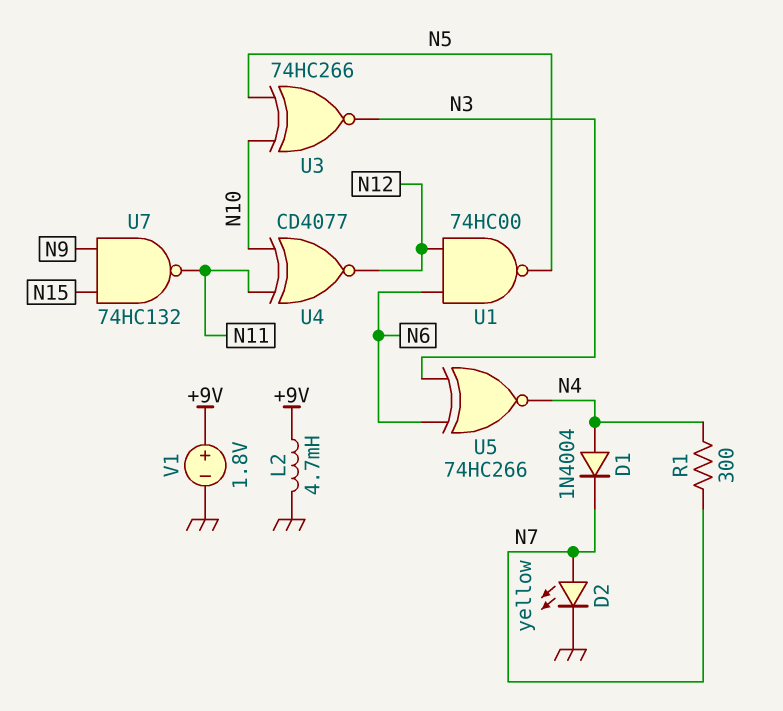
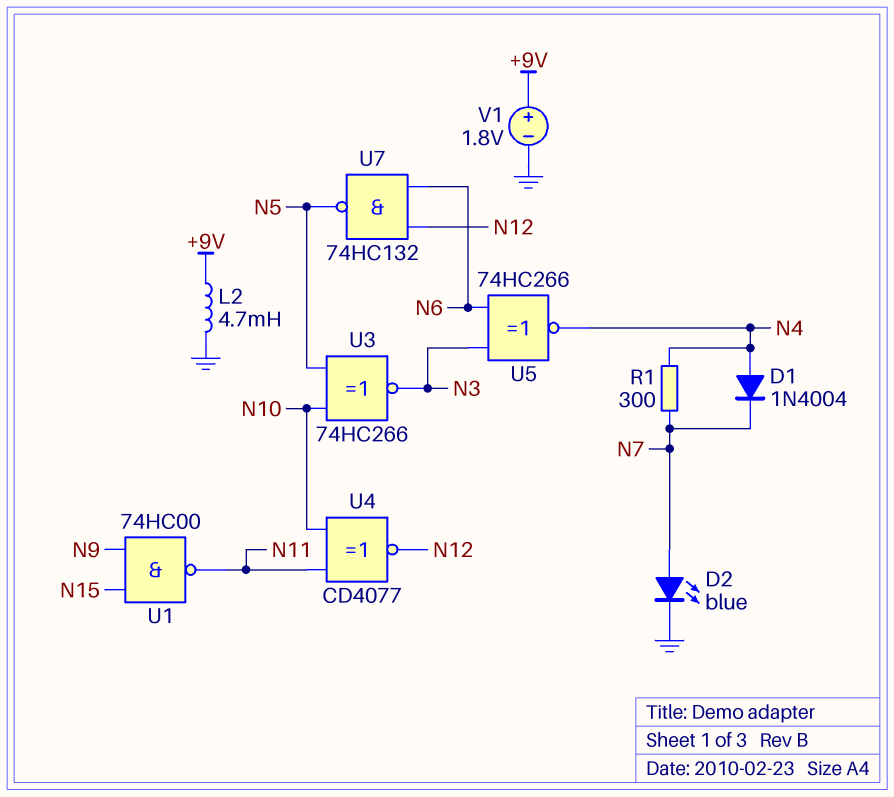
D2: LED yellow (A N7, K GND) -> LED blue (A N7, K GND)
U1: NAND 74HC00 (in N6, in N12, out N5) -> NAND 74HC00 (in N9, in N15, out N11)
U7: NAND 74HC132 (in N9, in N15, out N11) -> NAND 74HC132 (in N6, in N12, out N5)

